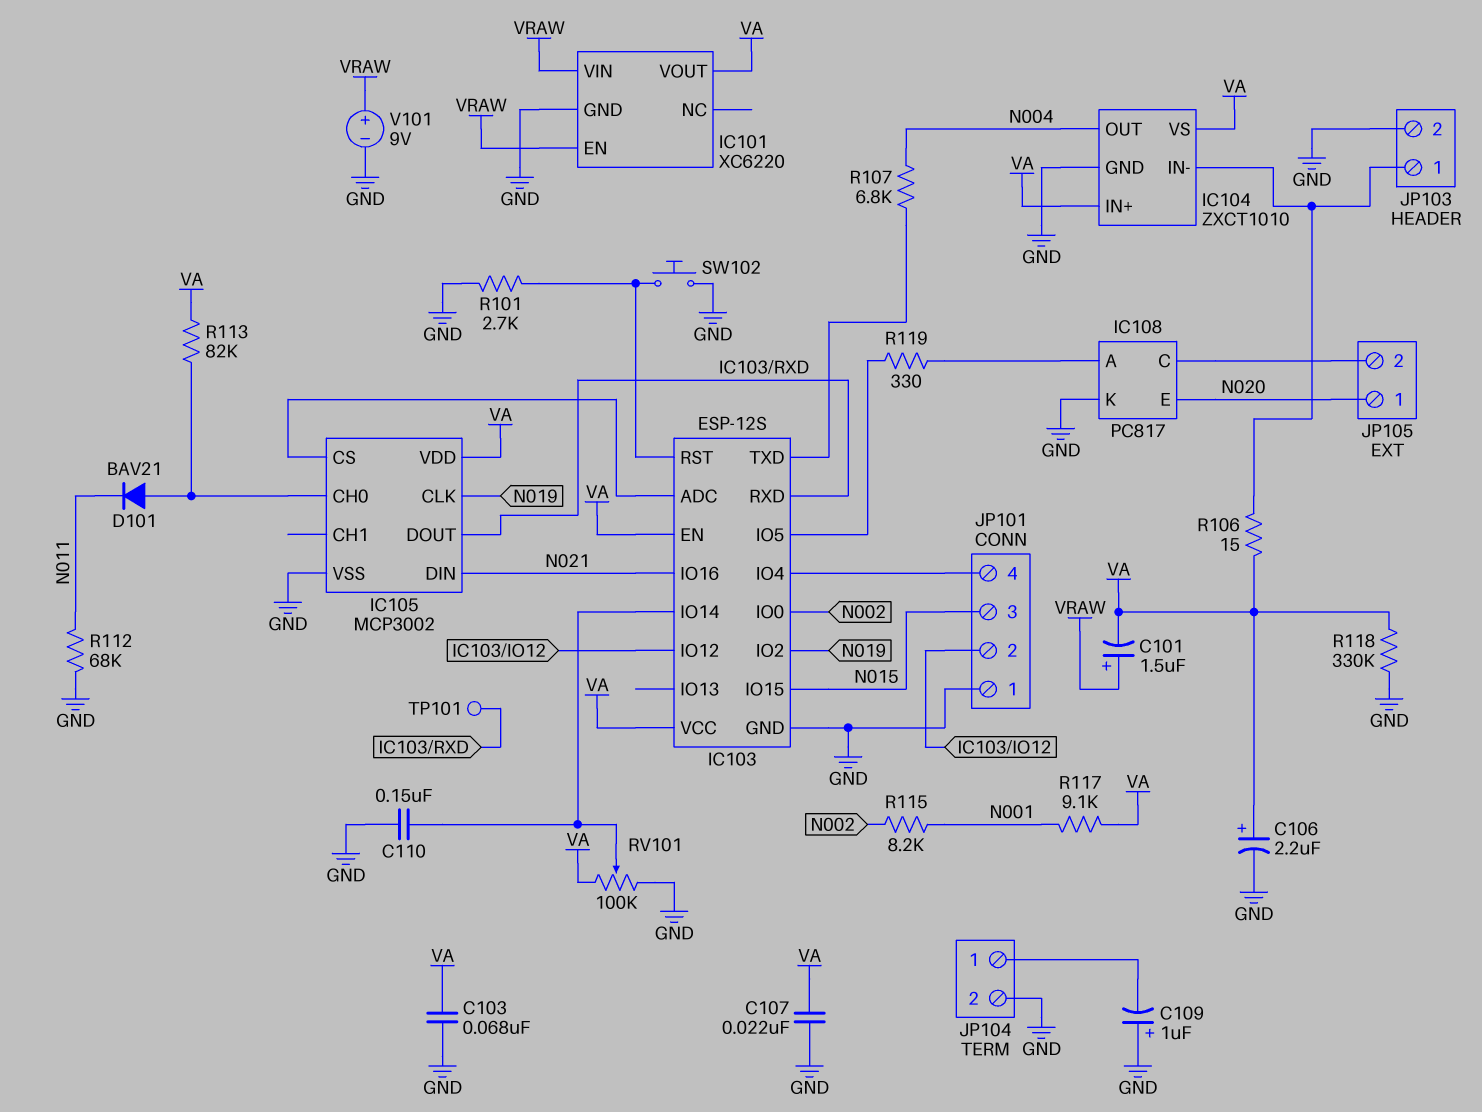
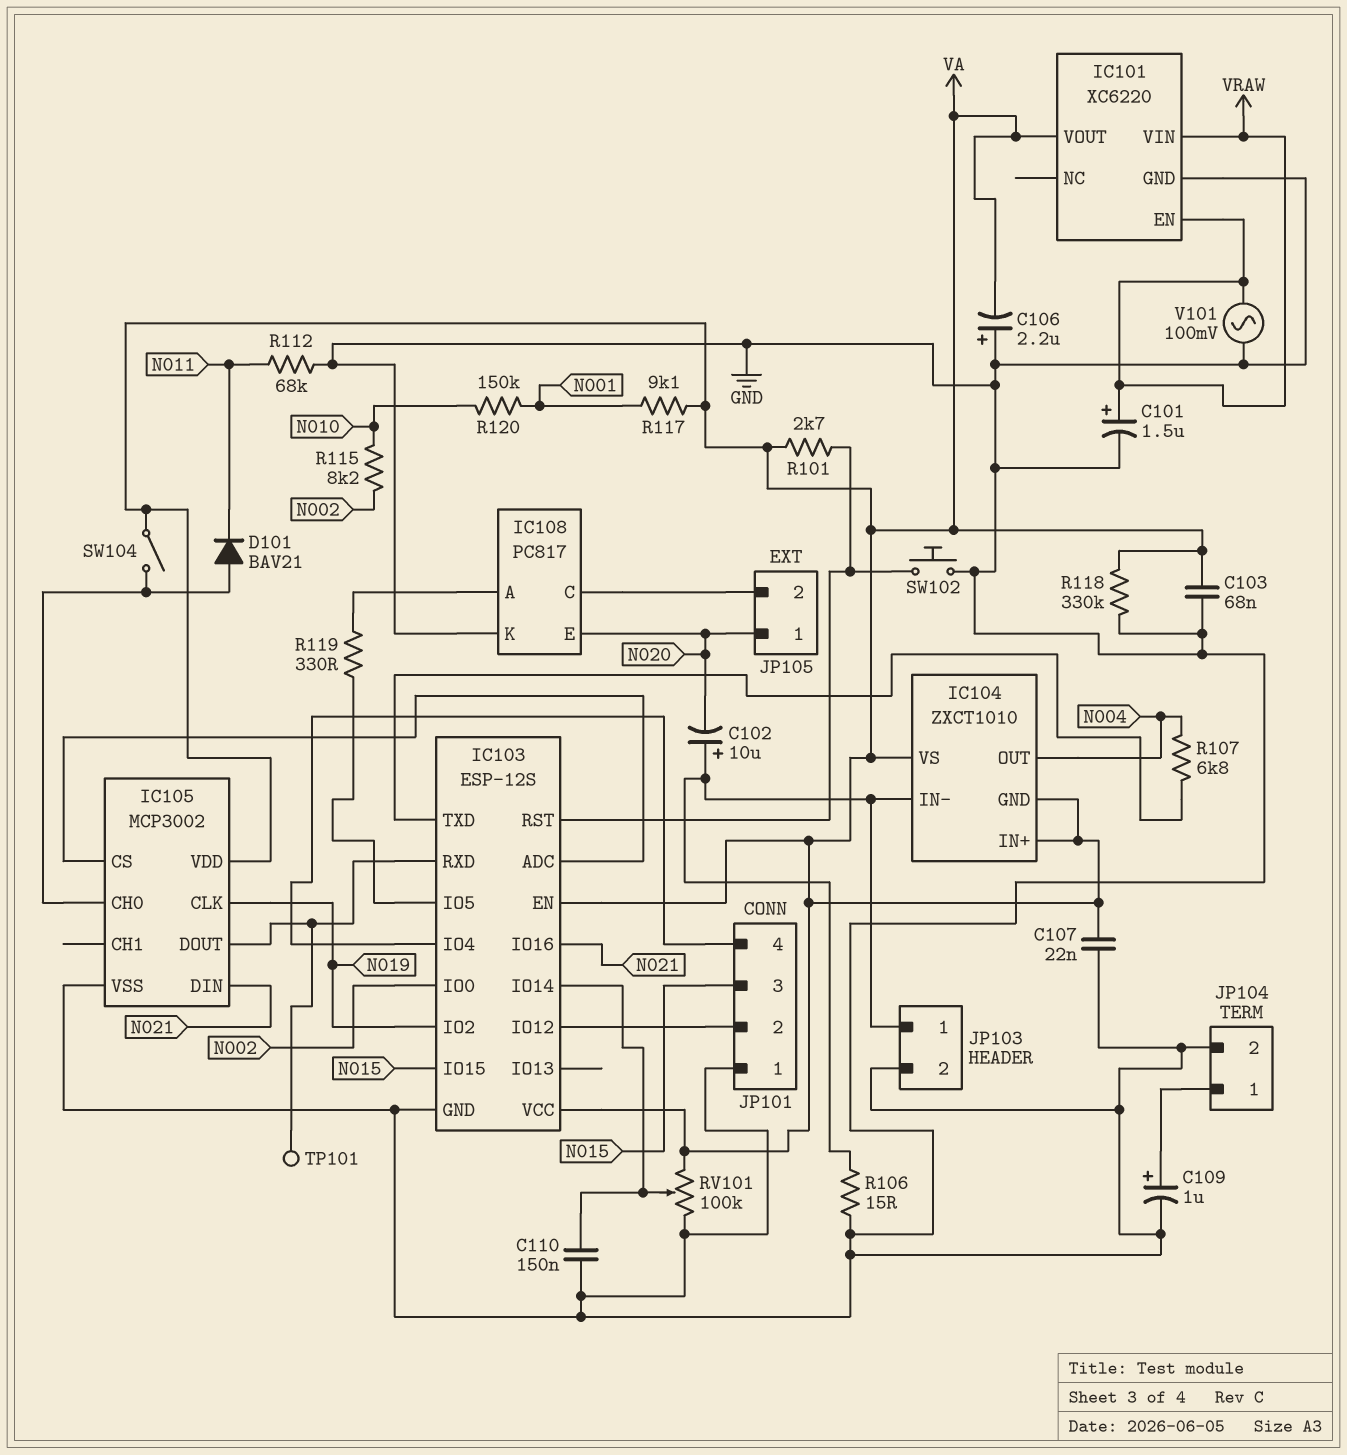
C101: 1.5uF (plus VRAW, minus VA) -> 1.5uF (plus VRAW, minus GND)
C102: none -> 10uF (plus IC104/IN-, minus N020)
C106: 2.2uF (plus VA, minus GND) -> 2.2uF (plus GND, minus VA)
C109: 1uF (plus GND, minus JP104/1) -> 1uF (plus JP104/1, minus GND)
IC104 pin GND: GND -> VA
R101: 2.7k (GND, IC103/RST) -> 2.7k (IC103/RST, VA)
R106: 15 (IC104/IN-, VA) -> 15 (GND, IC104/IN-)
R113: 82k (IC105/CH0, VA) -> none
R115: 8.2k (N001, N002) -> 8.2k (N002, N010)
R120: none -> 150k (N001, N010)
SW104: none -> switch (IC105/CH0, VA)
V101: 9V (plus VRAW, minus GND) -> AC 100mV (GND, VRAW)

